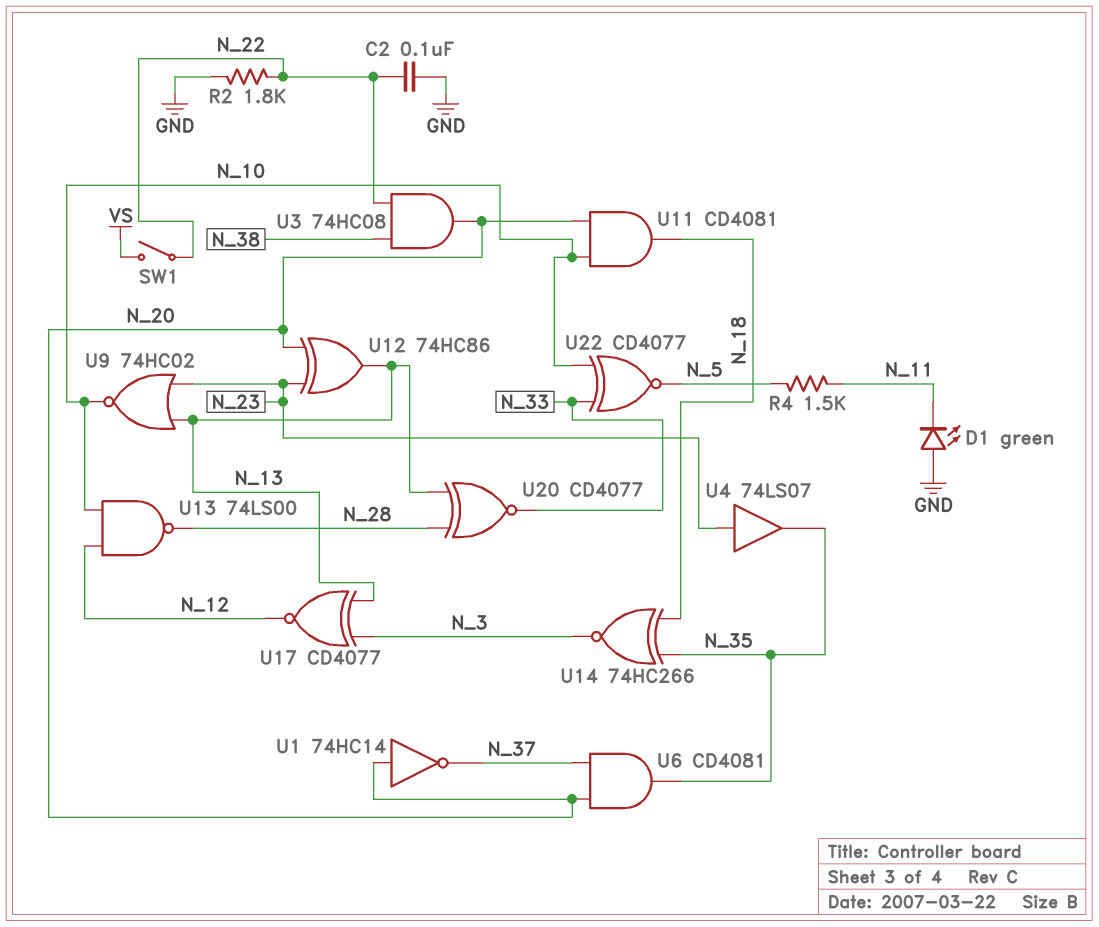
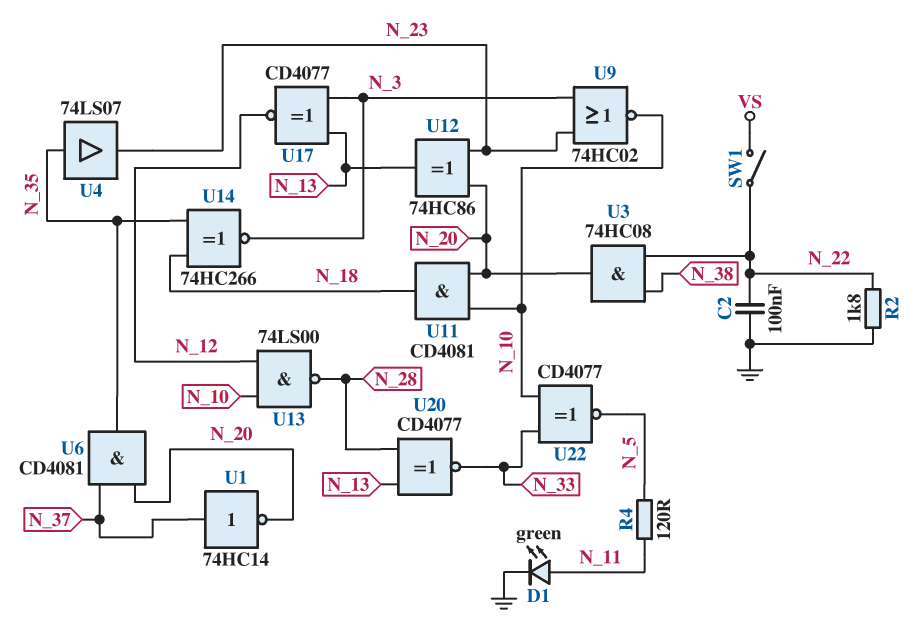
D1: LED green (A GND, K N_11) -> LED green (A N_11, K GND)
R4: 1.5k (N_5, N_11) -> 120 (N_5, N_11)
U1: NOT 74HC14 (in N_20, out N_37) -> NOT 74HC14 (in N_37, out N_20)
U4: buffer 74LS07 (in N_23, out N_35) -> buffer 74LS07 (in N_35, out N_23)
U9: NOR 74HC02 (in N_13, in N_23, out N_10) -> NOR 74HC02 (in N_3, in N_23, out N_10)

